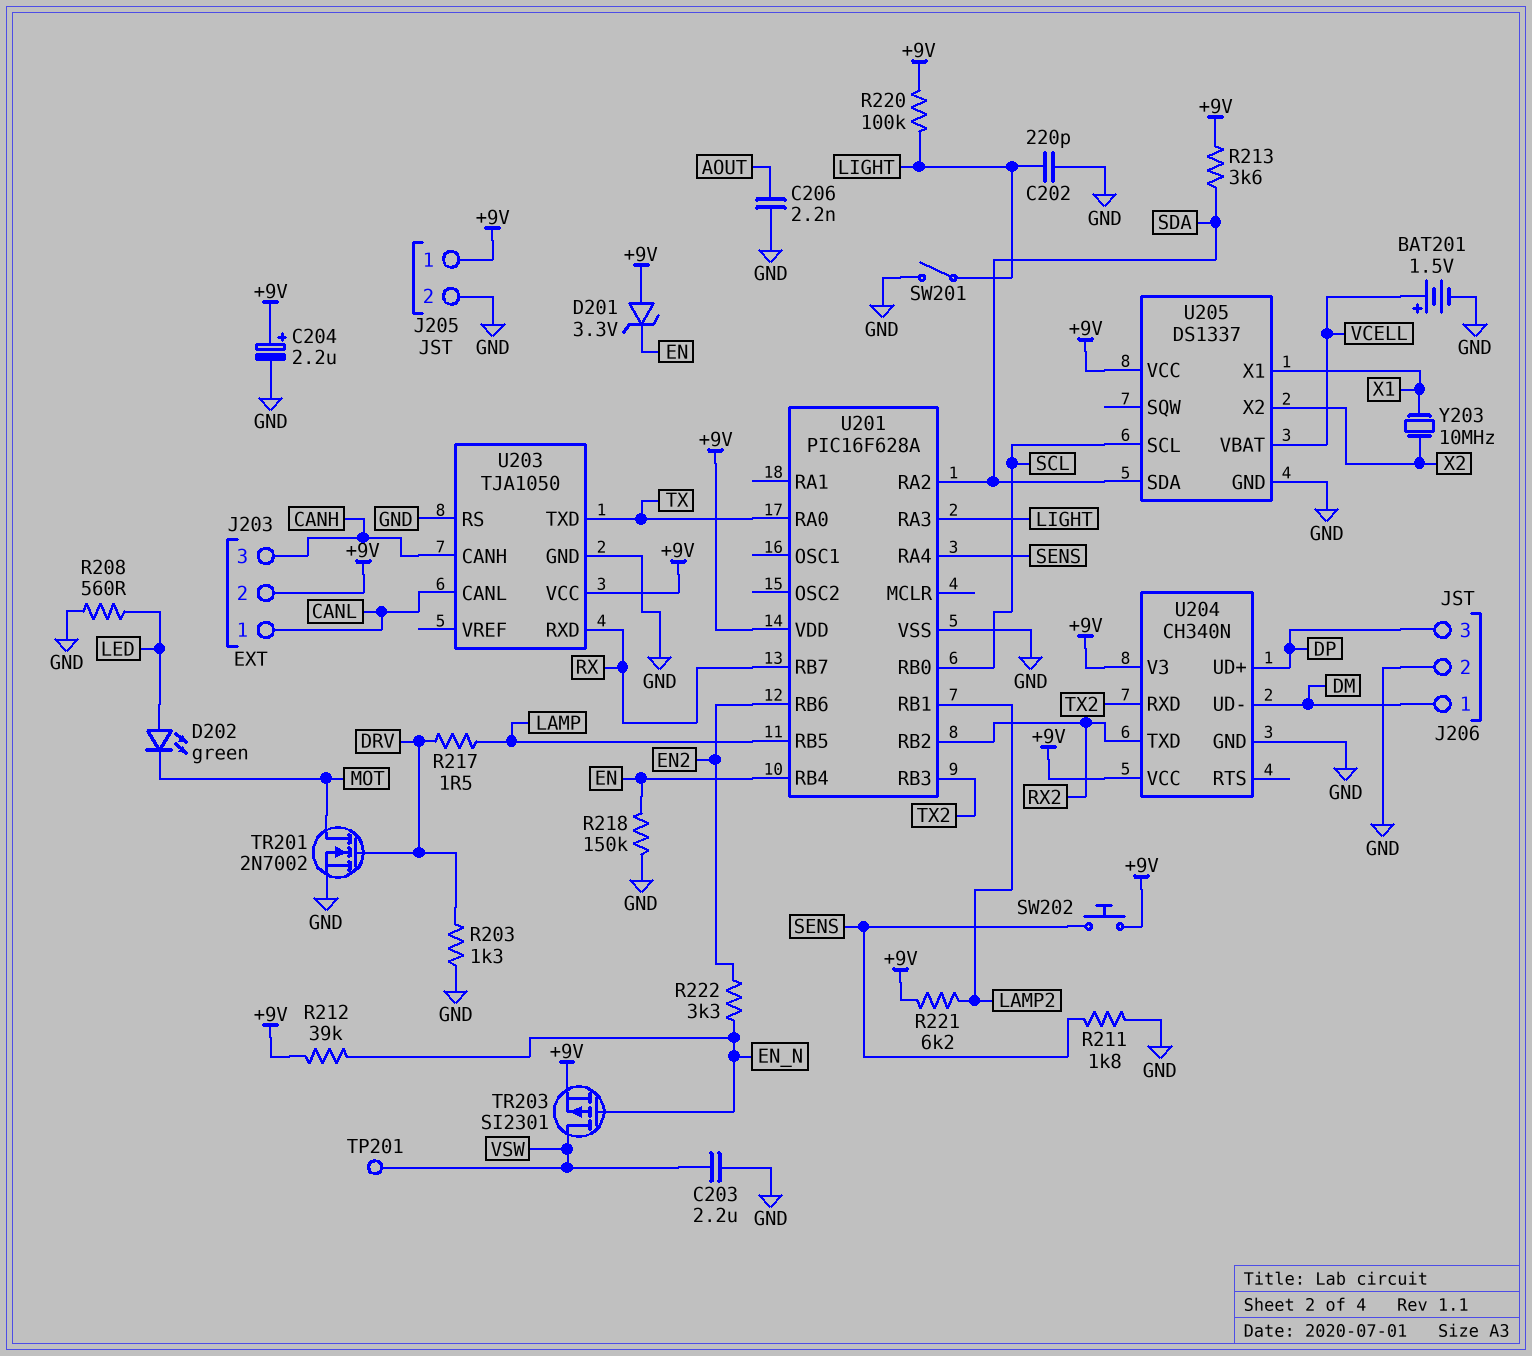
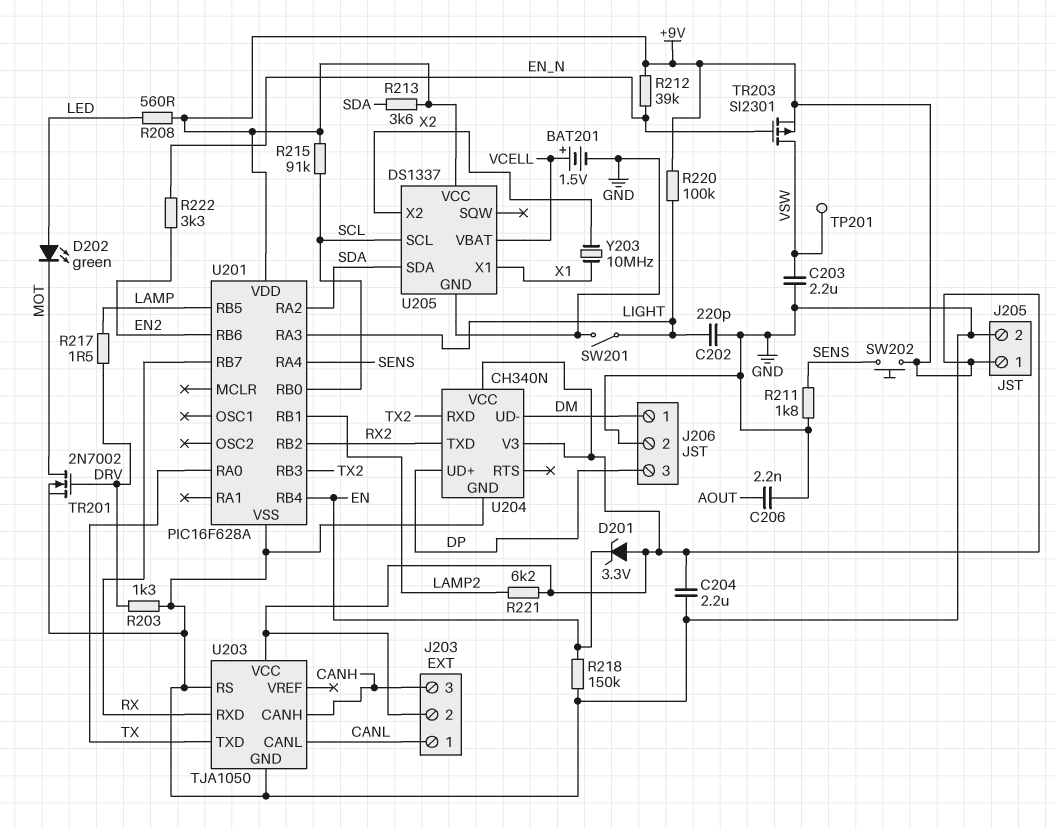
C204: 2.2uF (plus +9V, minus GND) -> 2.2uF (+9V, GND)
R208: 560 (GND, LED) -> 560 (+9V, LED)
R215: none -> 91k (+9V, SCL)

